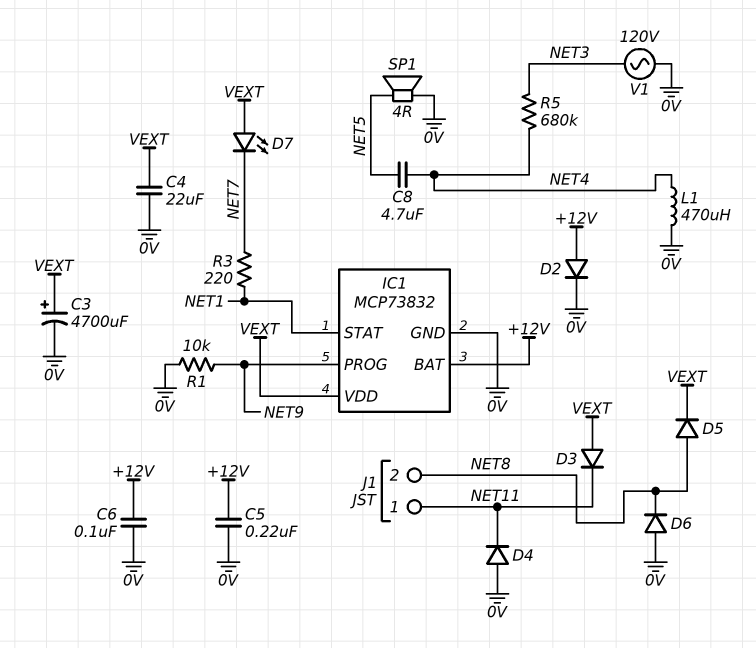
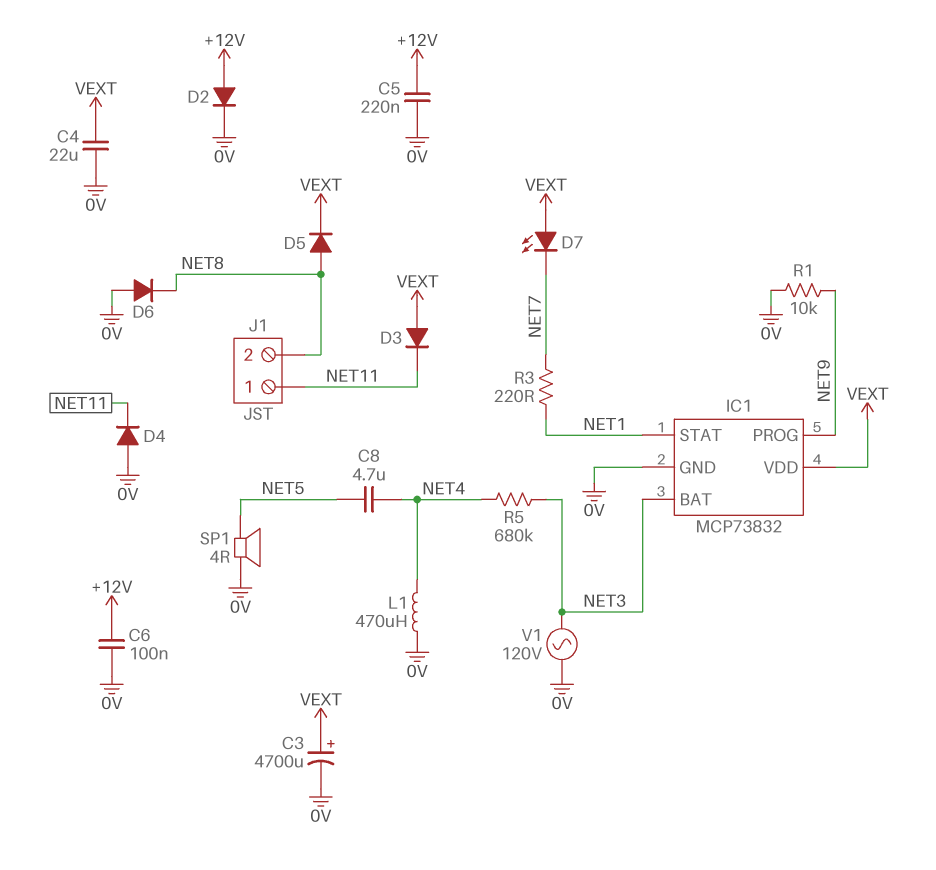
IC1 pin BAT: +12V -> NET3

